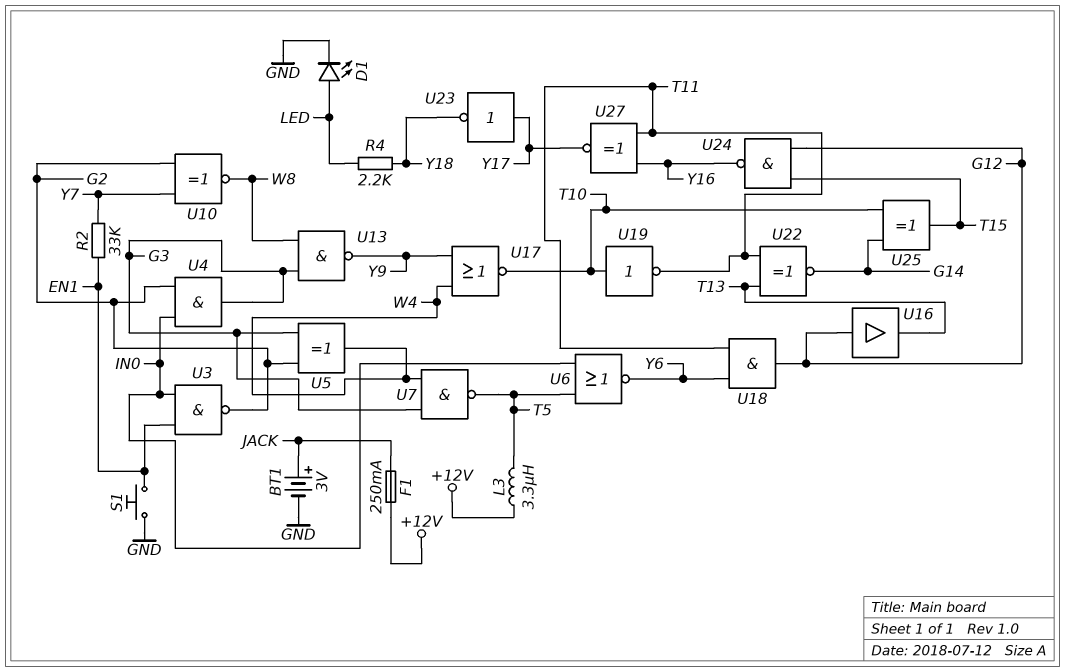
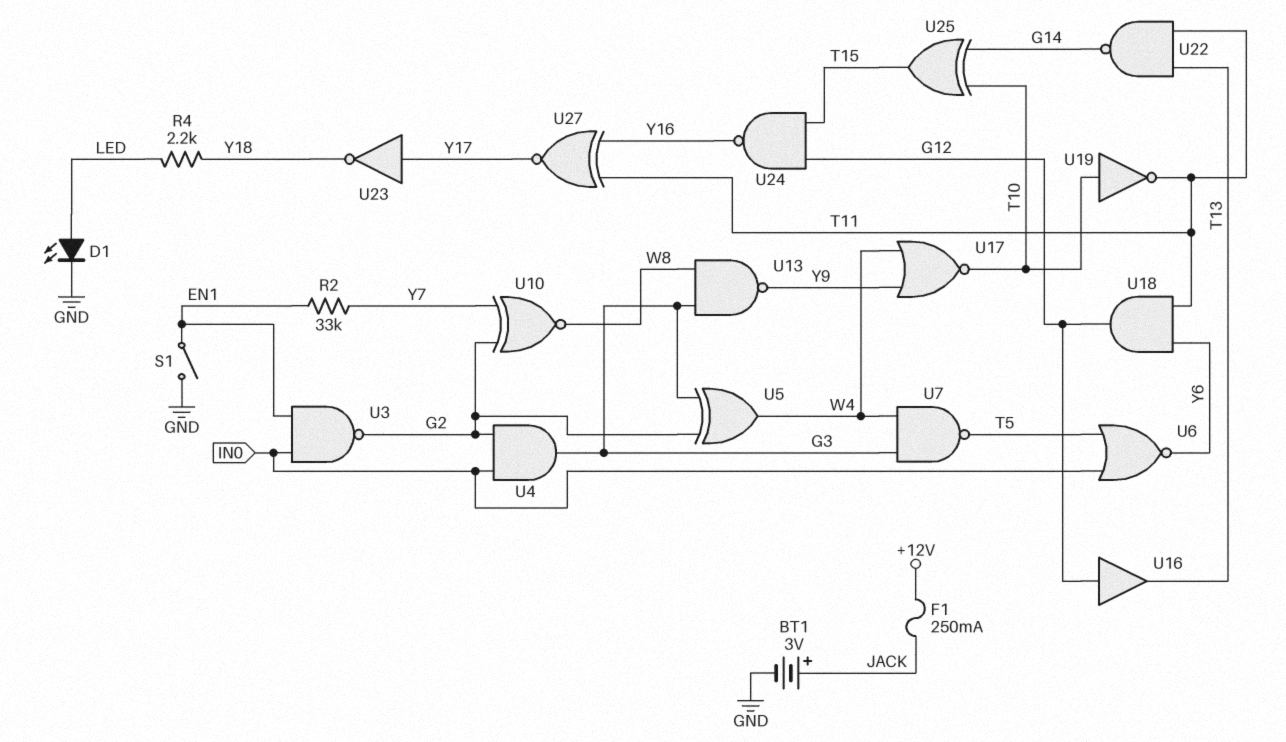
L3: 3.3uH (+12V, T5) -> none
S1: button (EN1, GND) -> switch (EN1, GND)
U22: XNOR (in T11, in T13, out G14) -> NAND (in T11, in T13, out G14)

